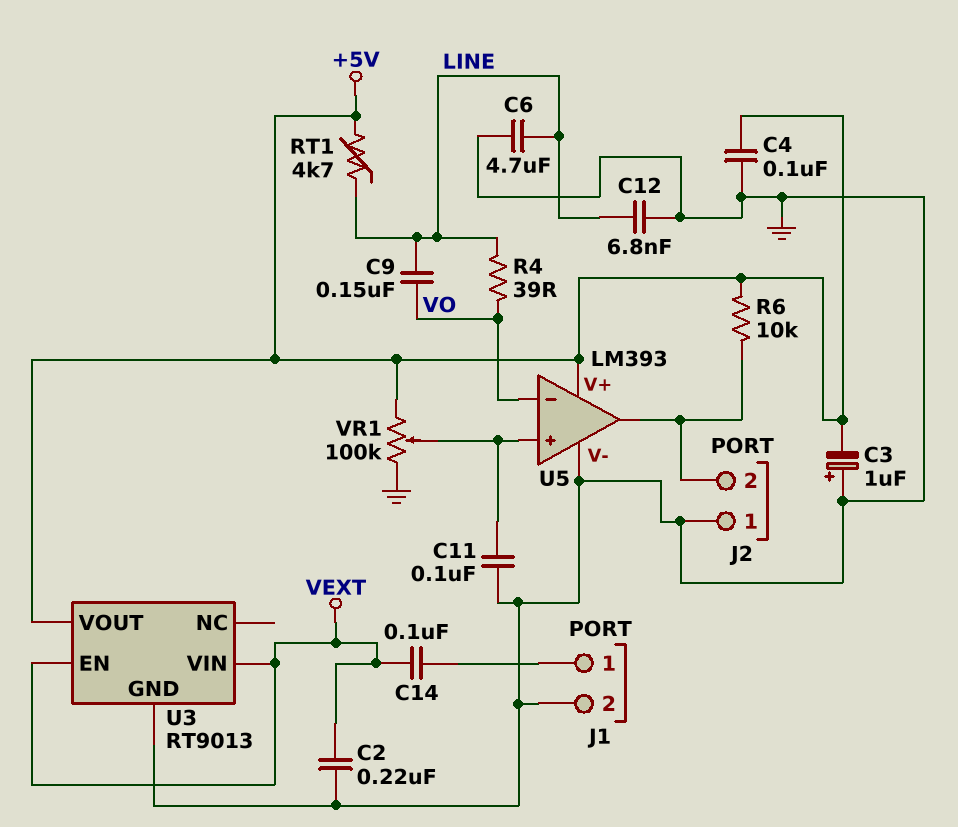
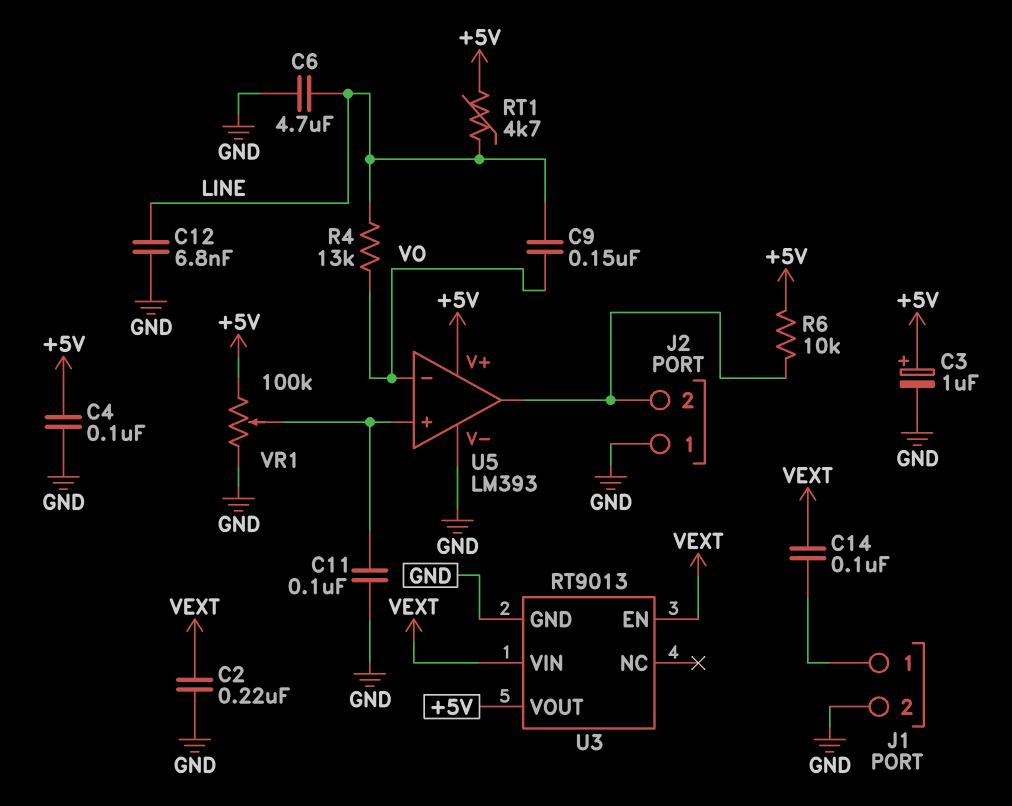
C3: 1uF (plus GND, minus +5V) -> 1uF (plus +5V, minus GND)
R4: 39 (LINE, VO) -> 13k (LINE, VO)

